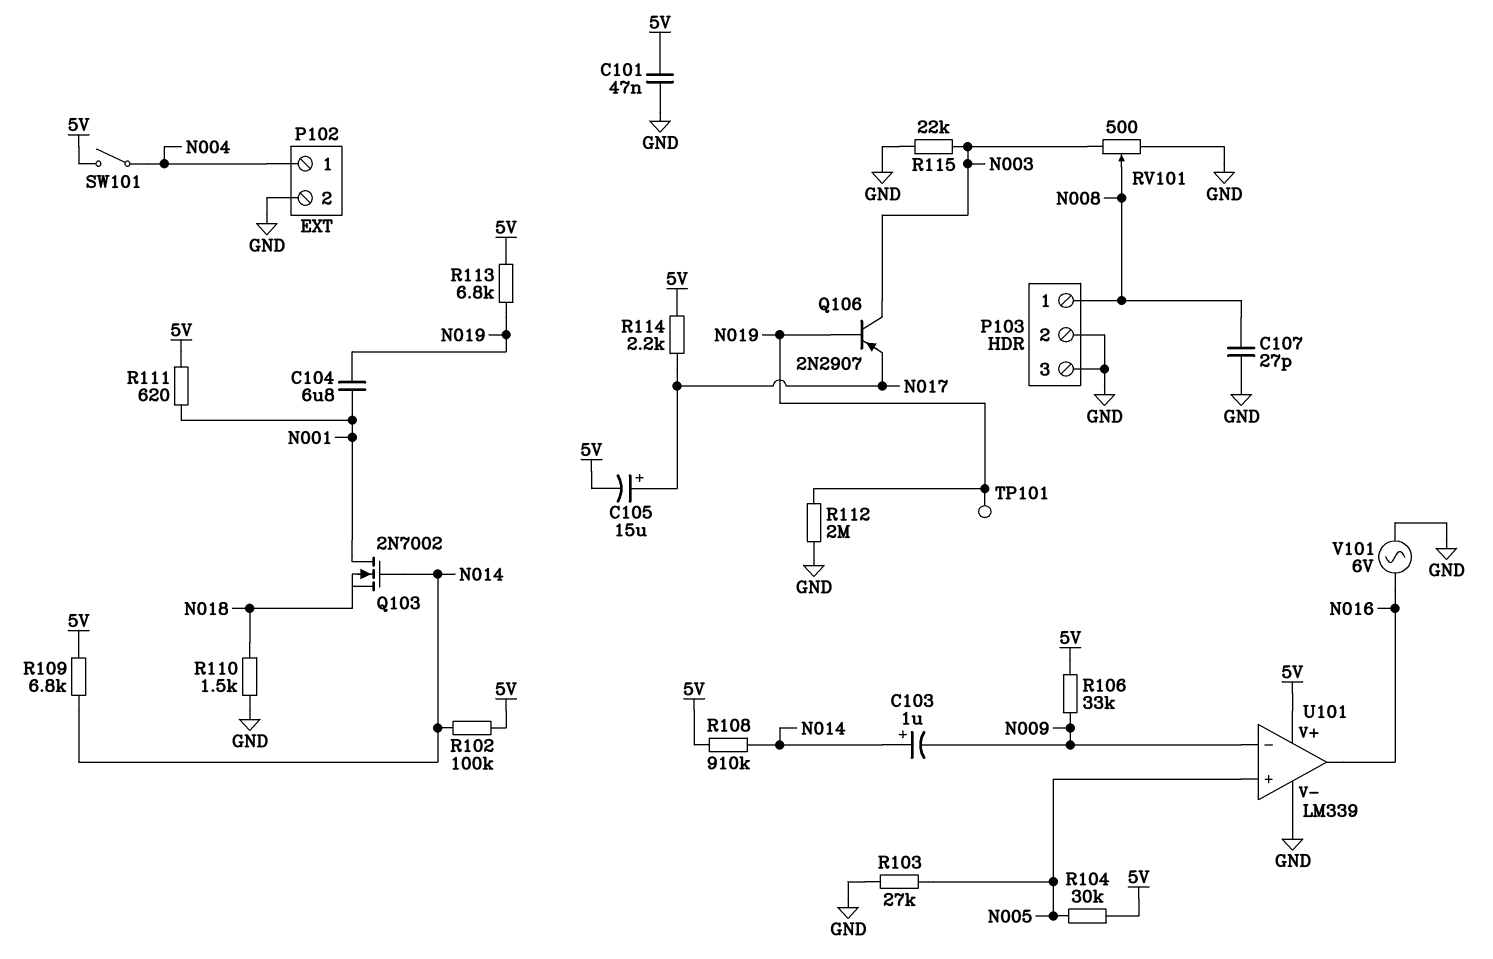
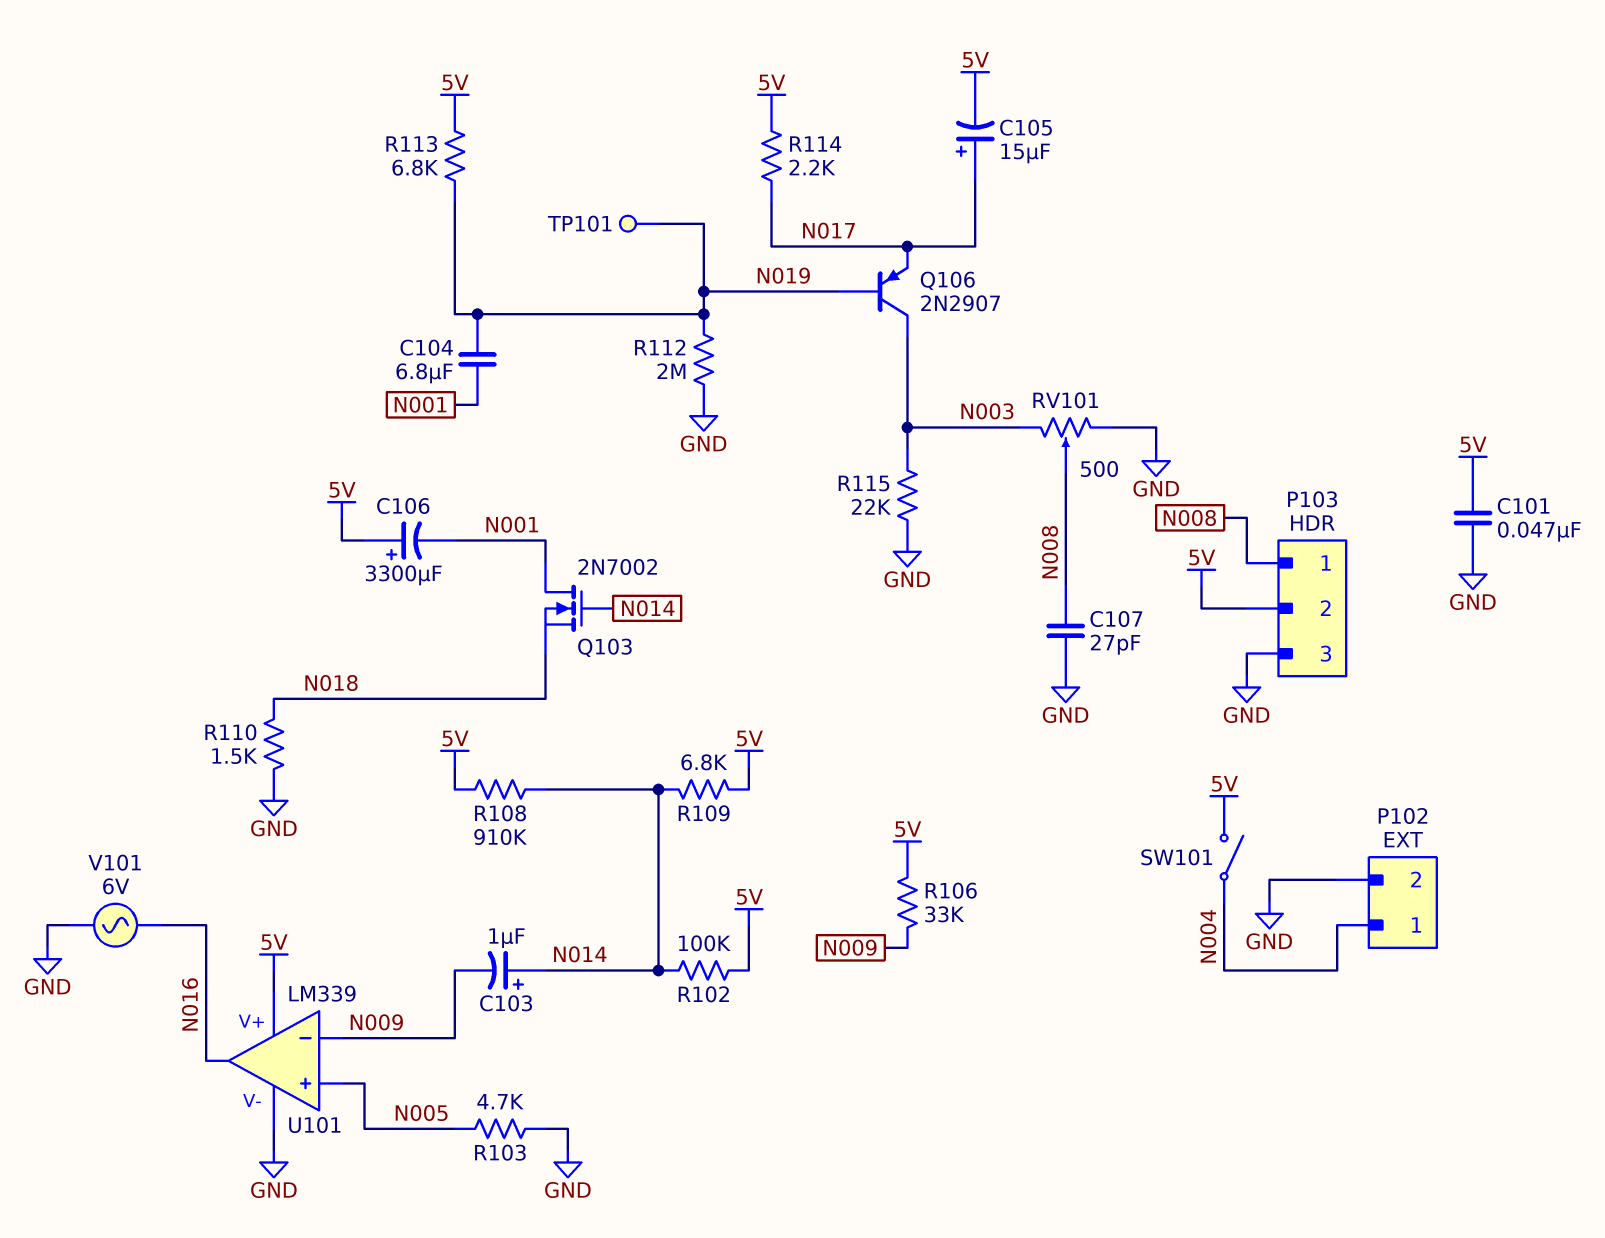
C106: none -> 3300uF (plus 5V, minus N001)
P103 pin 2: GND -> 5V
R103: 27k (GND, N005) -> 4.7k (GND, N005)
R104: 30k (5V, N005) -> none
R111: 620 (5V, N001) -> none

